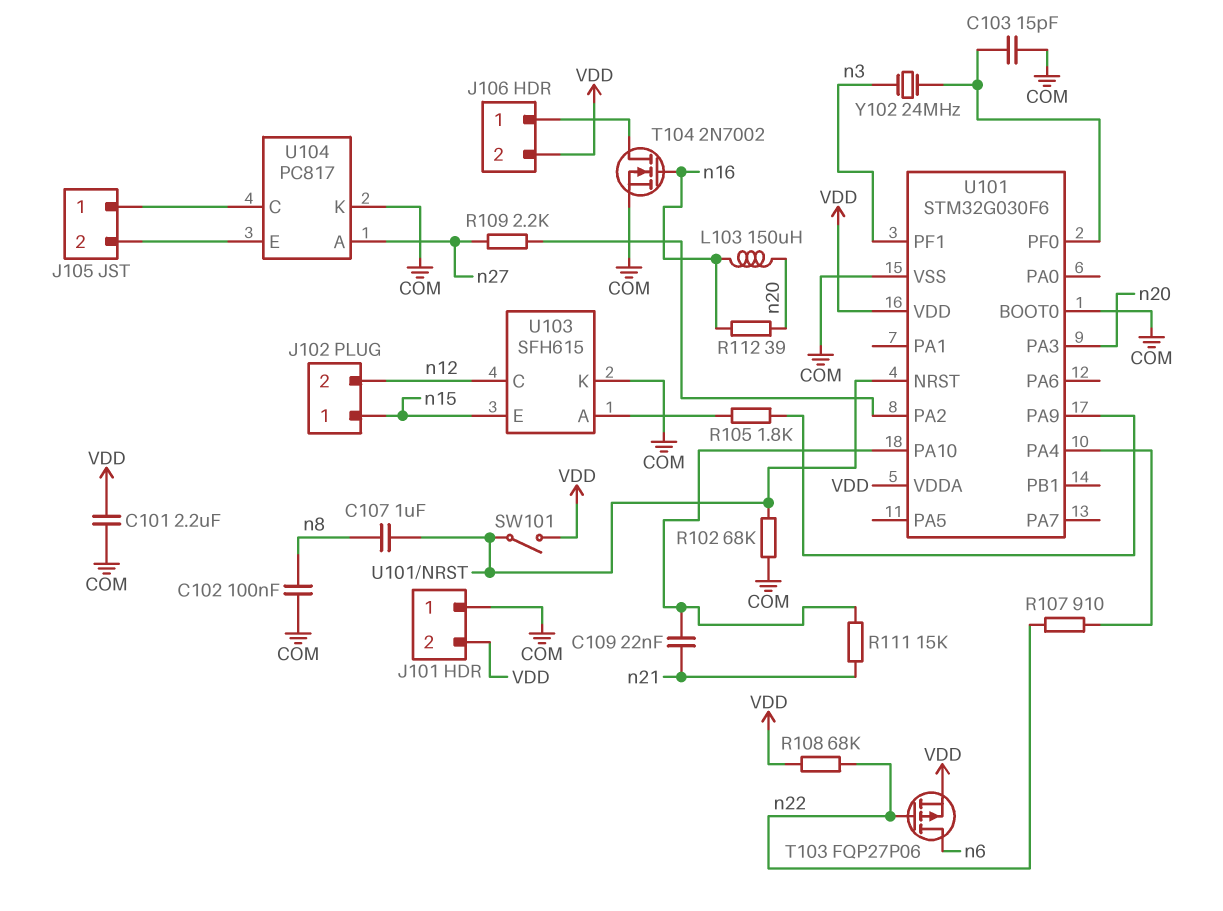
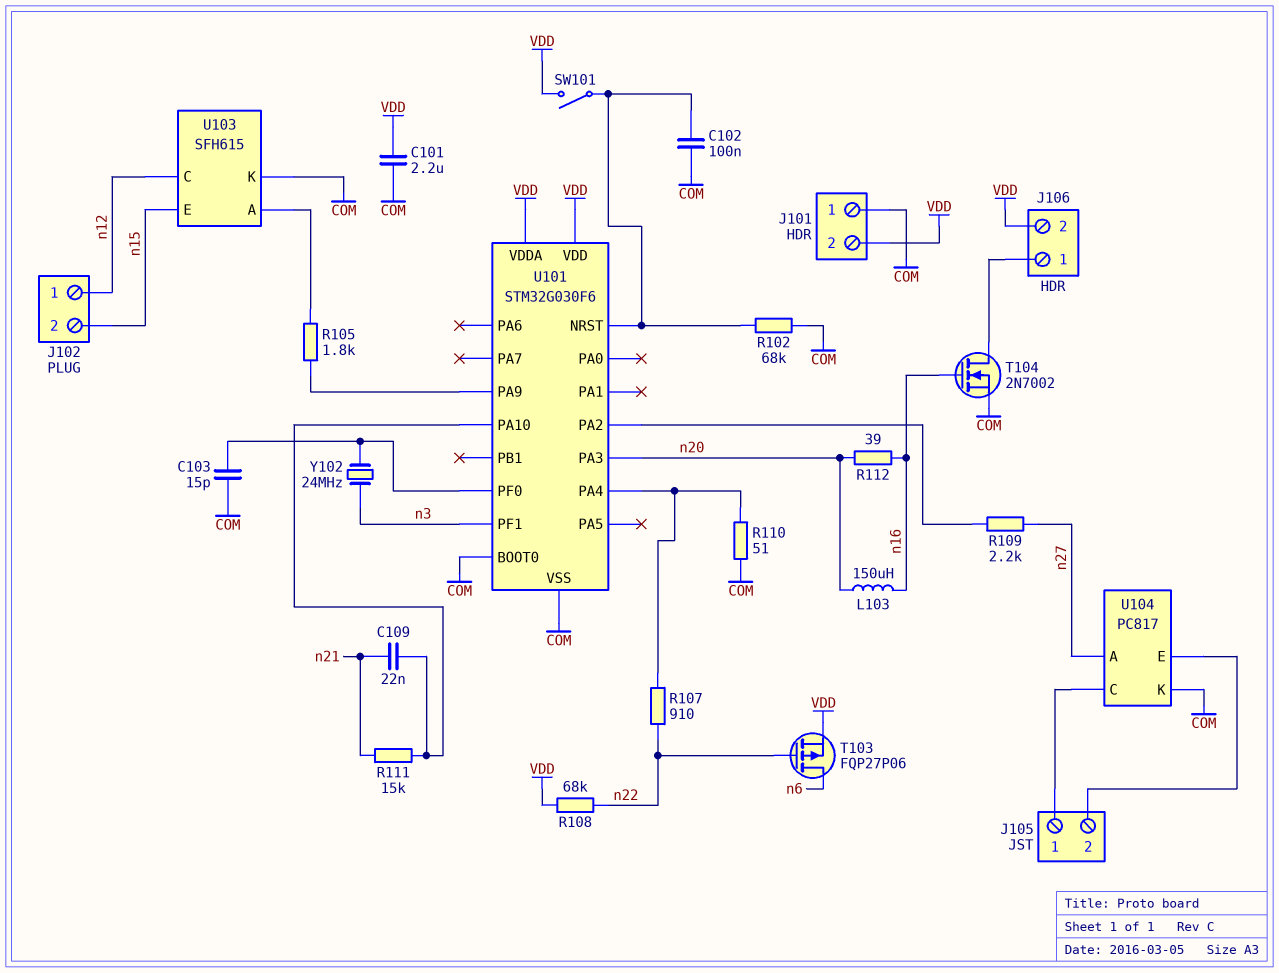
C102: 100nF (COM, n8) -> 100nF (COM, U101/NRST)
C107: 1uF (U101/NRST, n8) -> none
J102 pin 1: n15 -> n12
J102 pin 2: n12 -> n15
R110: none -> 51 (COM, U101/PA4)

